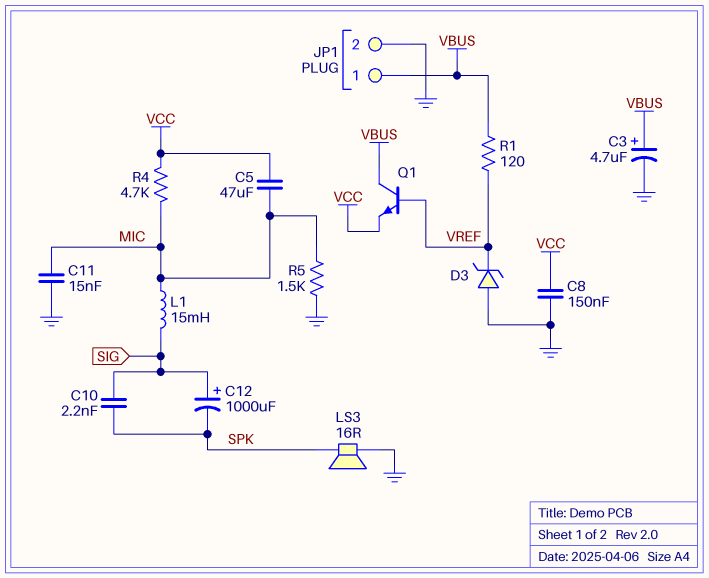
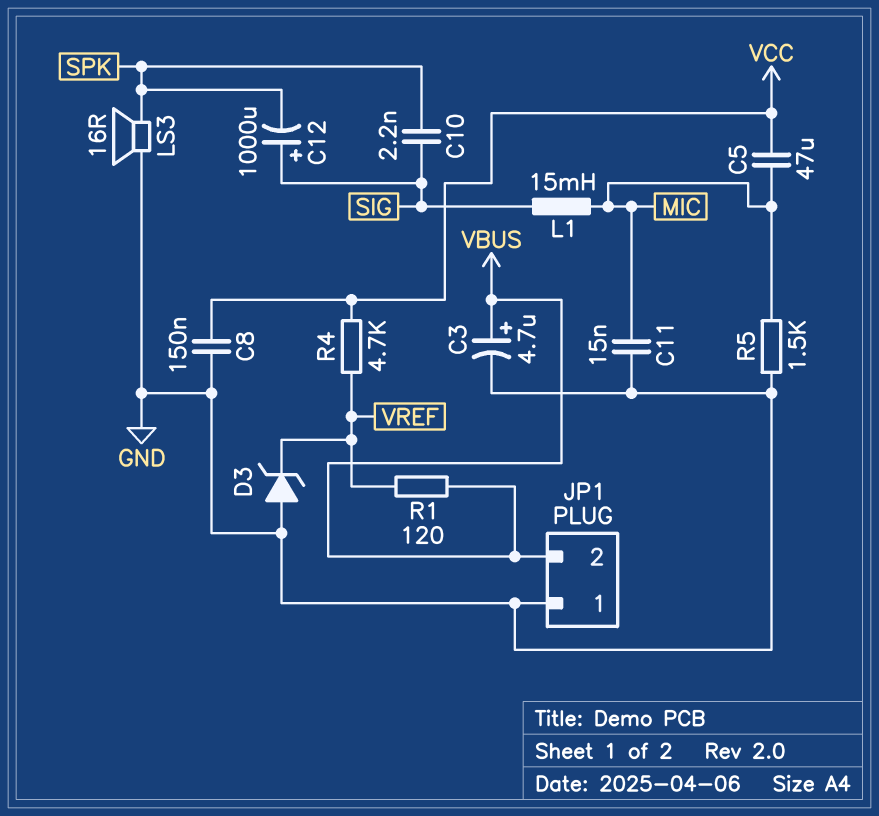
JP1 pin 1: VBUS -> GND
JP1 pin 2: GND -> VBUS
Q1: NPN (B VREF, C VBUS, E VCC) -> none
R4: 4.7k (MIC, VCC) -> 4.7k (VCC, VREF)

